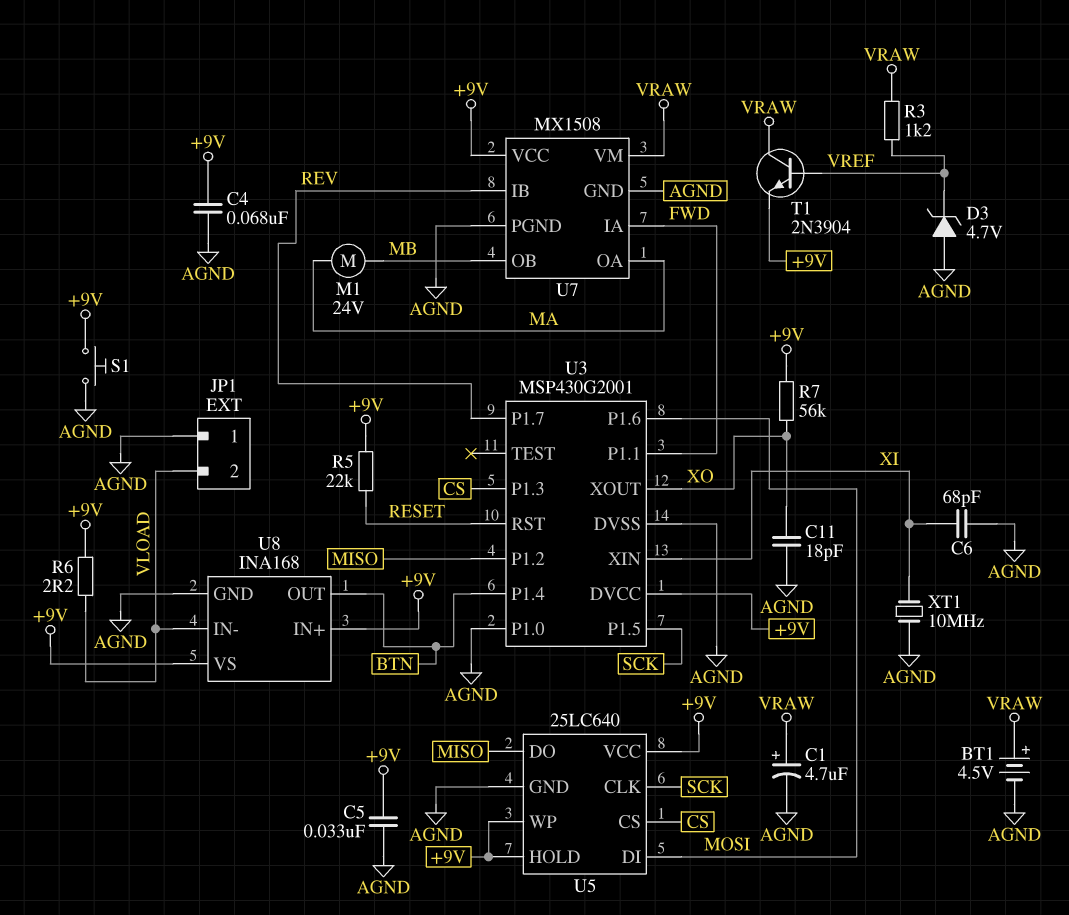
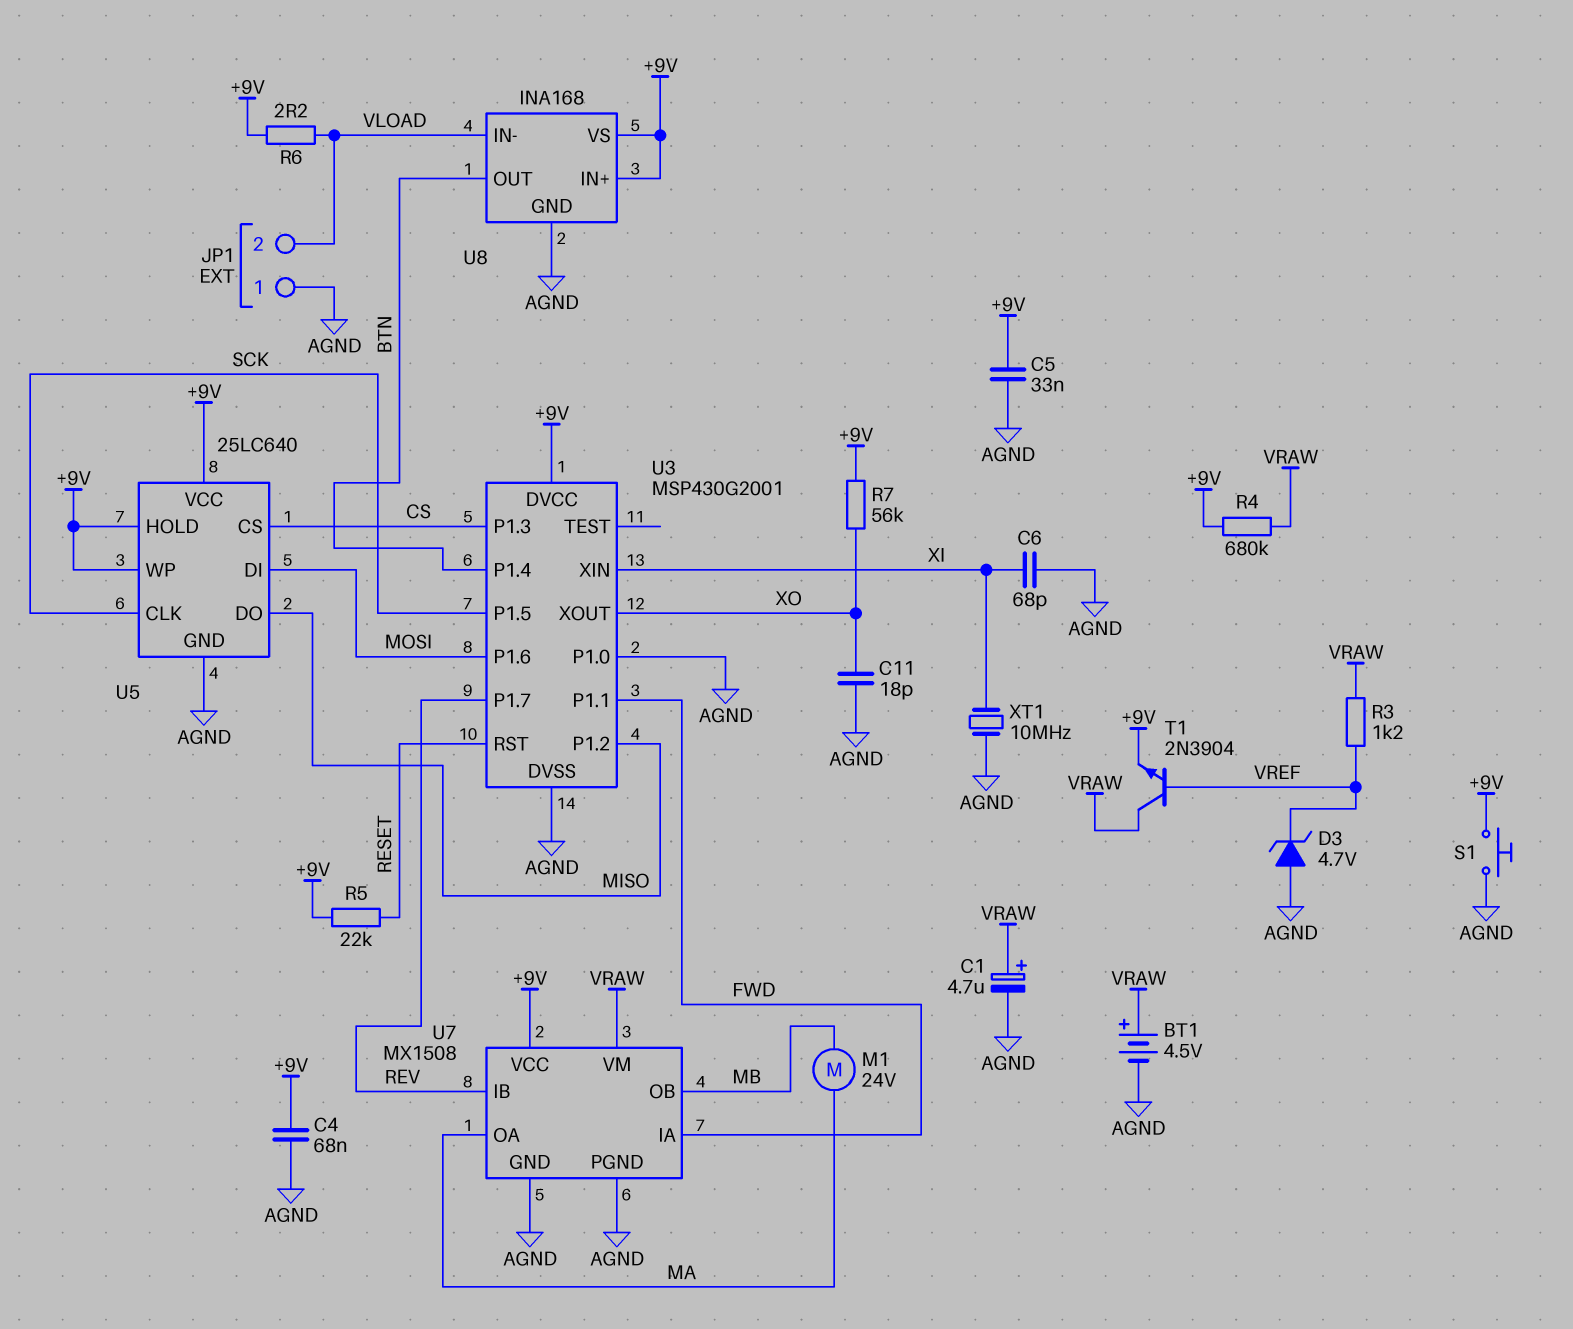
R4: none -> 680k (+9V, VRAW)

